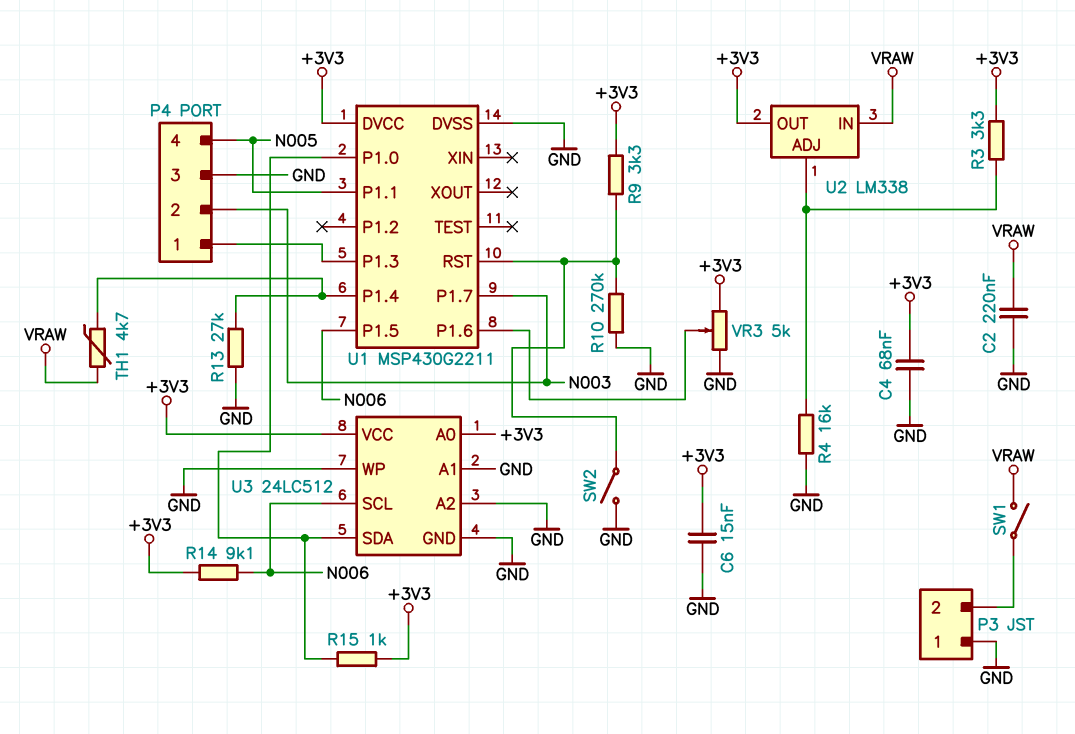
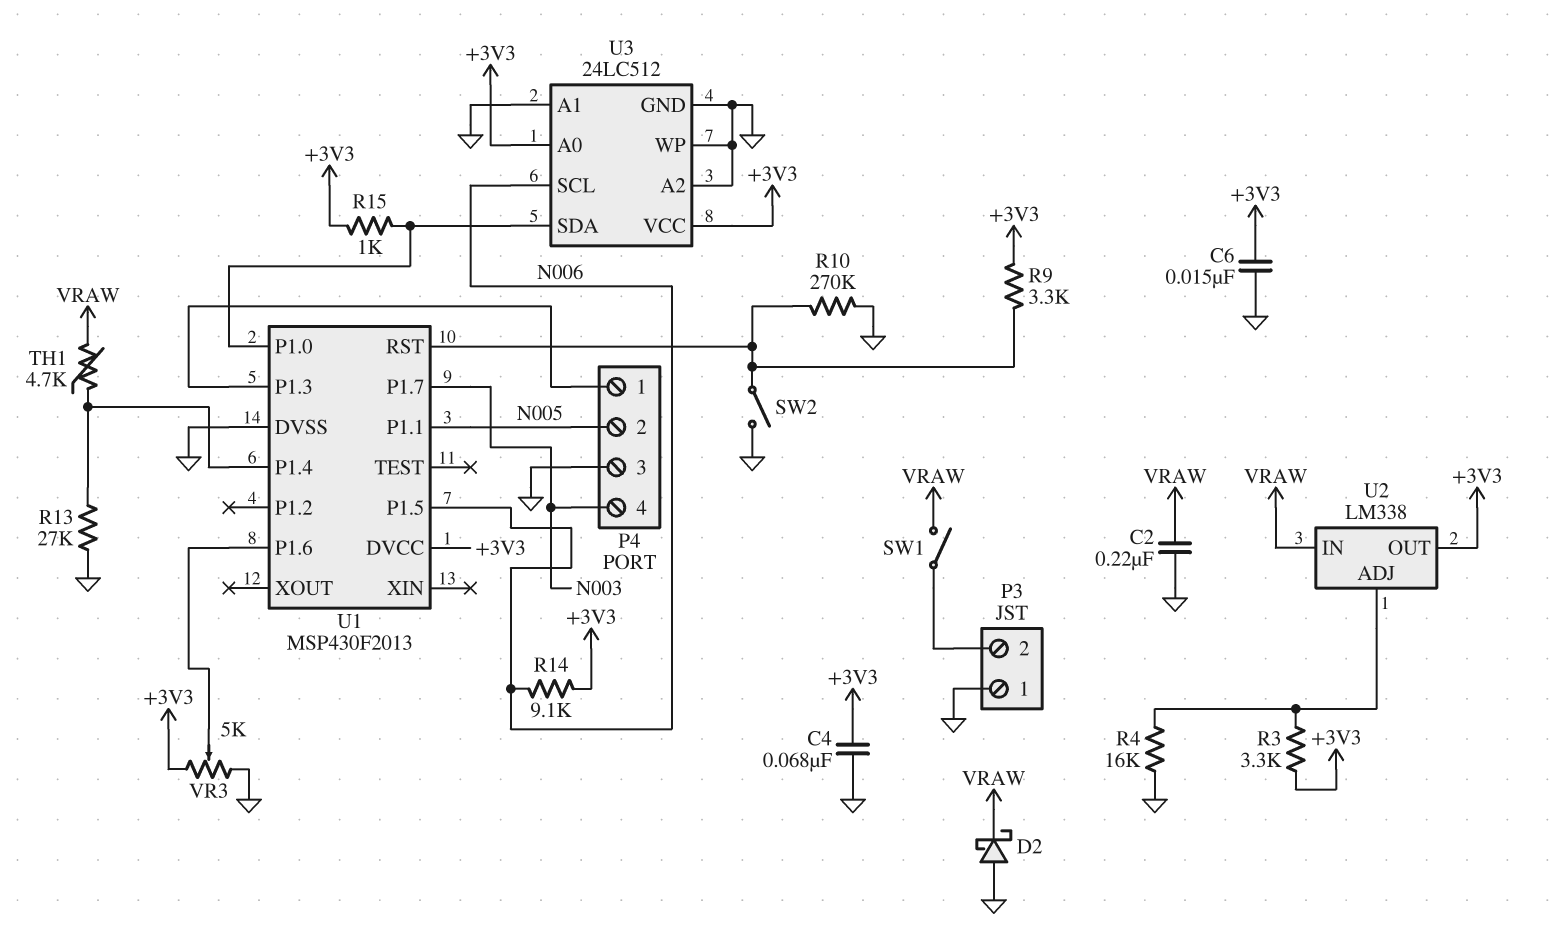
D2: none -> schottky (A GND, K VRAW)
P4 pin 2: N003 -> N005
P4 pin 4: N005 -> N003
U1: MSP430G2211 -> MSP430F2013

